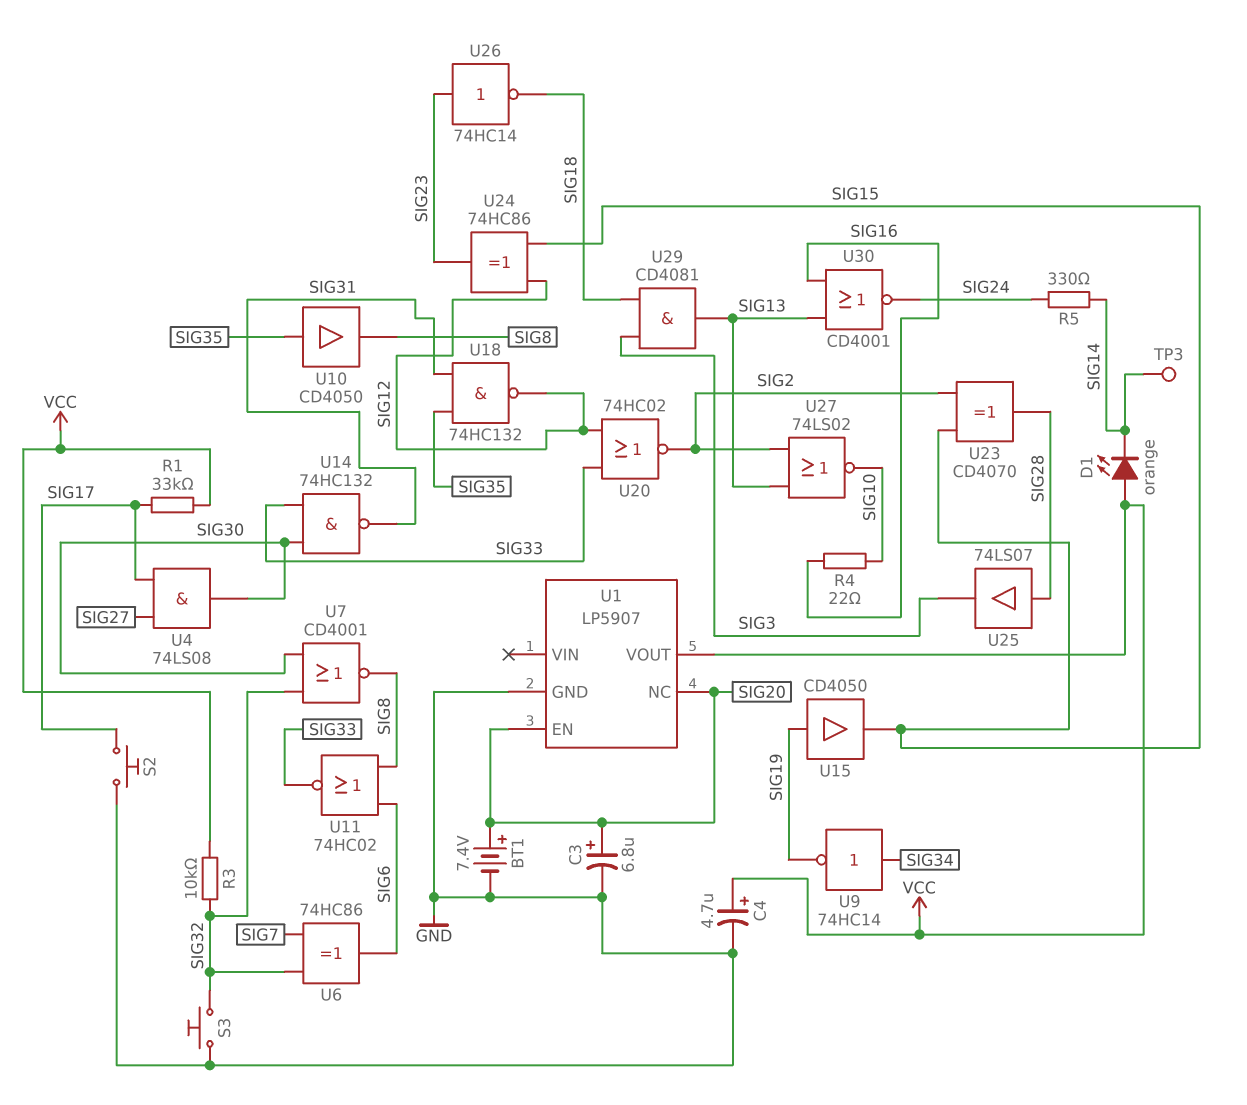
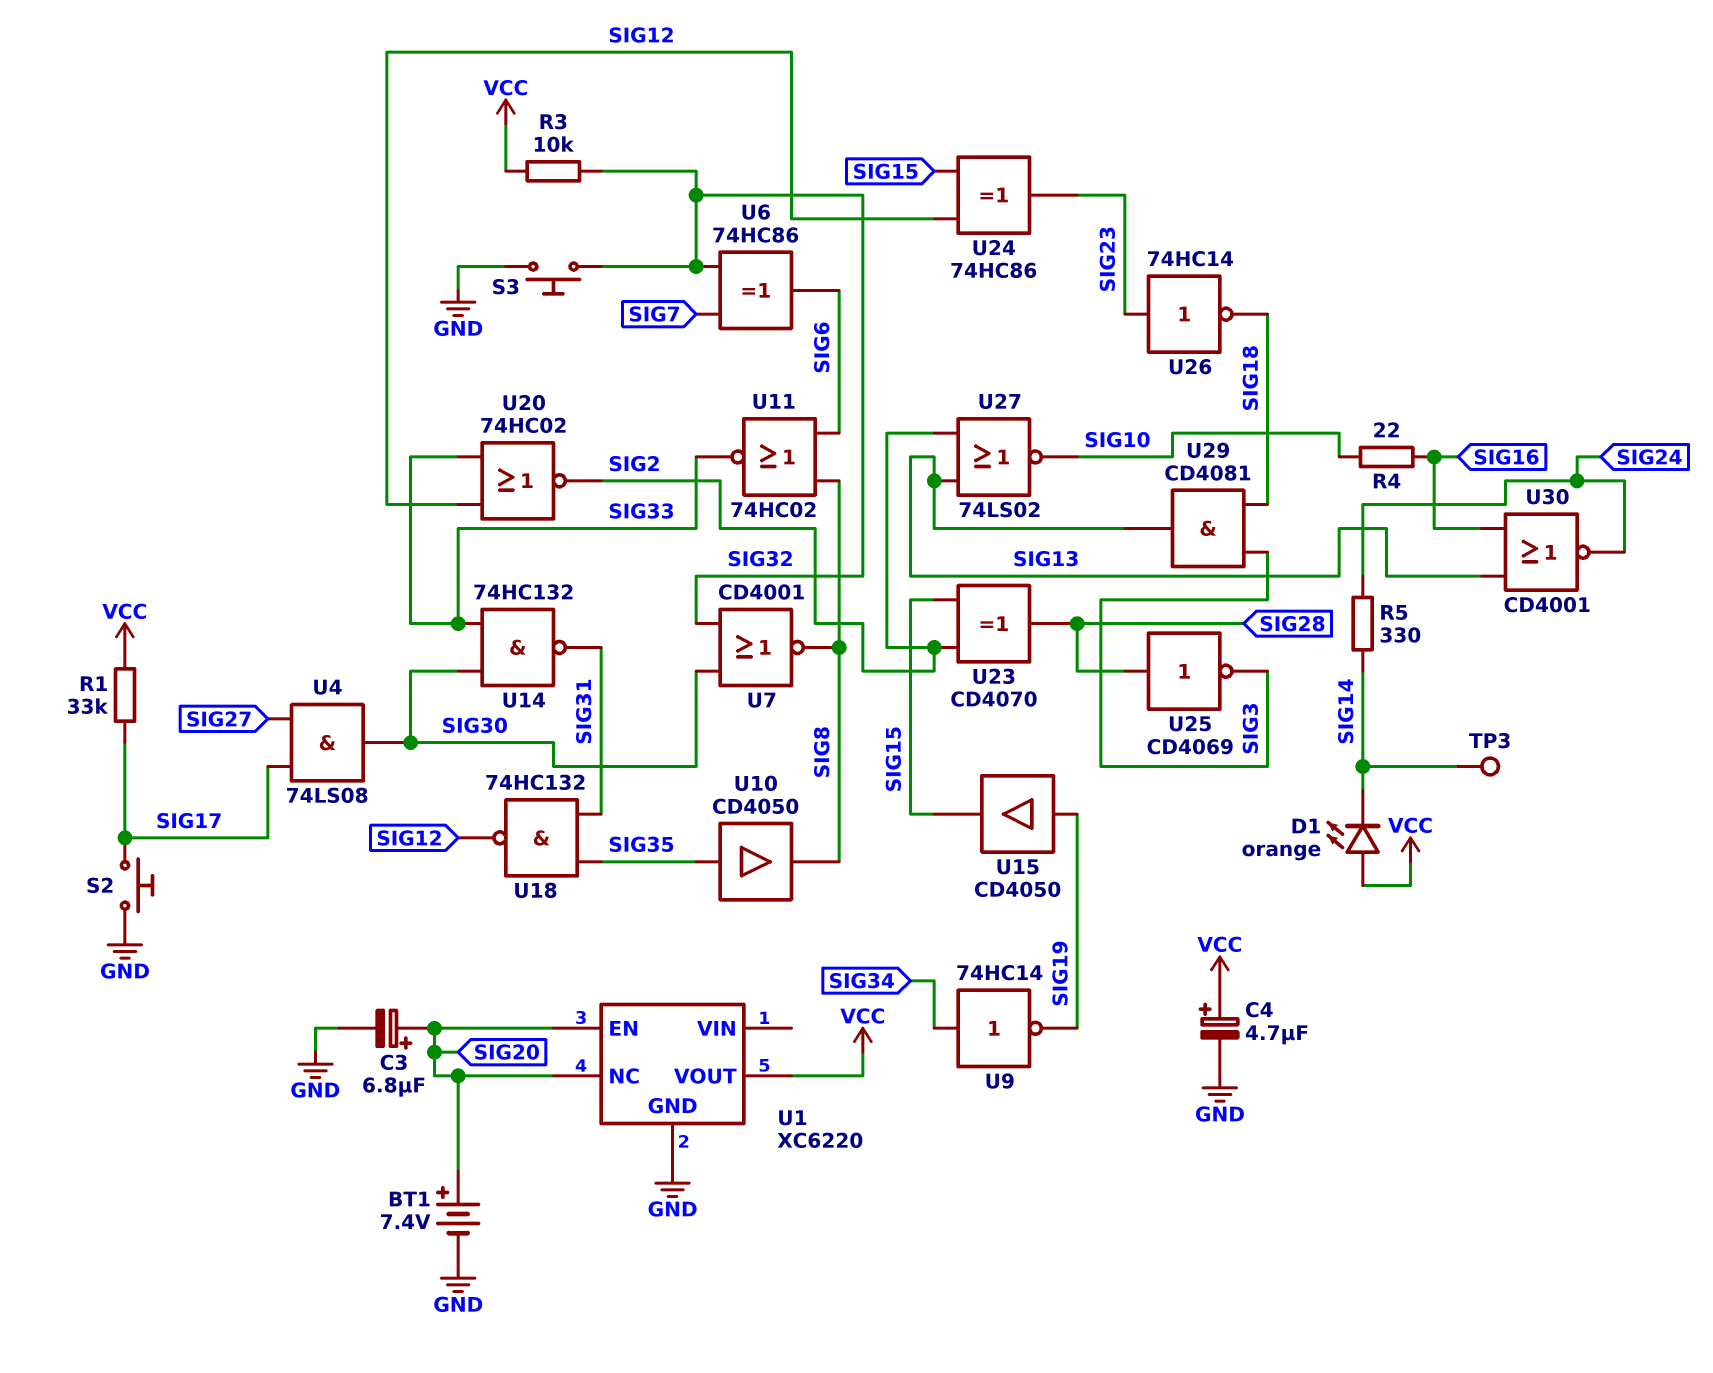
U1: LP5907 -> XC6220
U25: buffer 74LS07 (in SIG28, out SIG3) -> NOT CD4069 (in SIG28, out SIG3)

